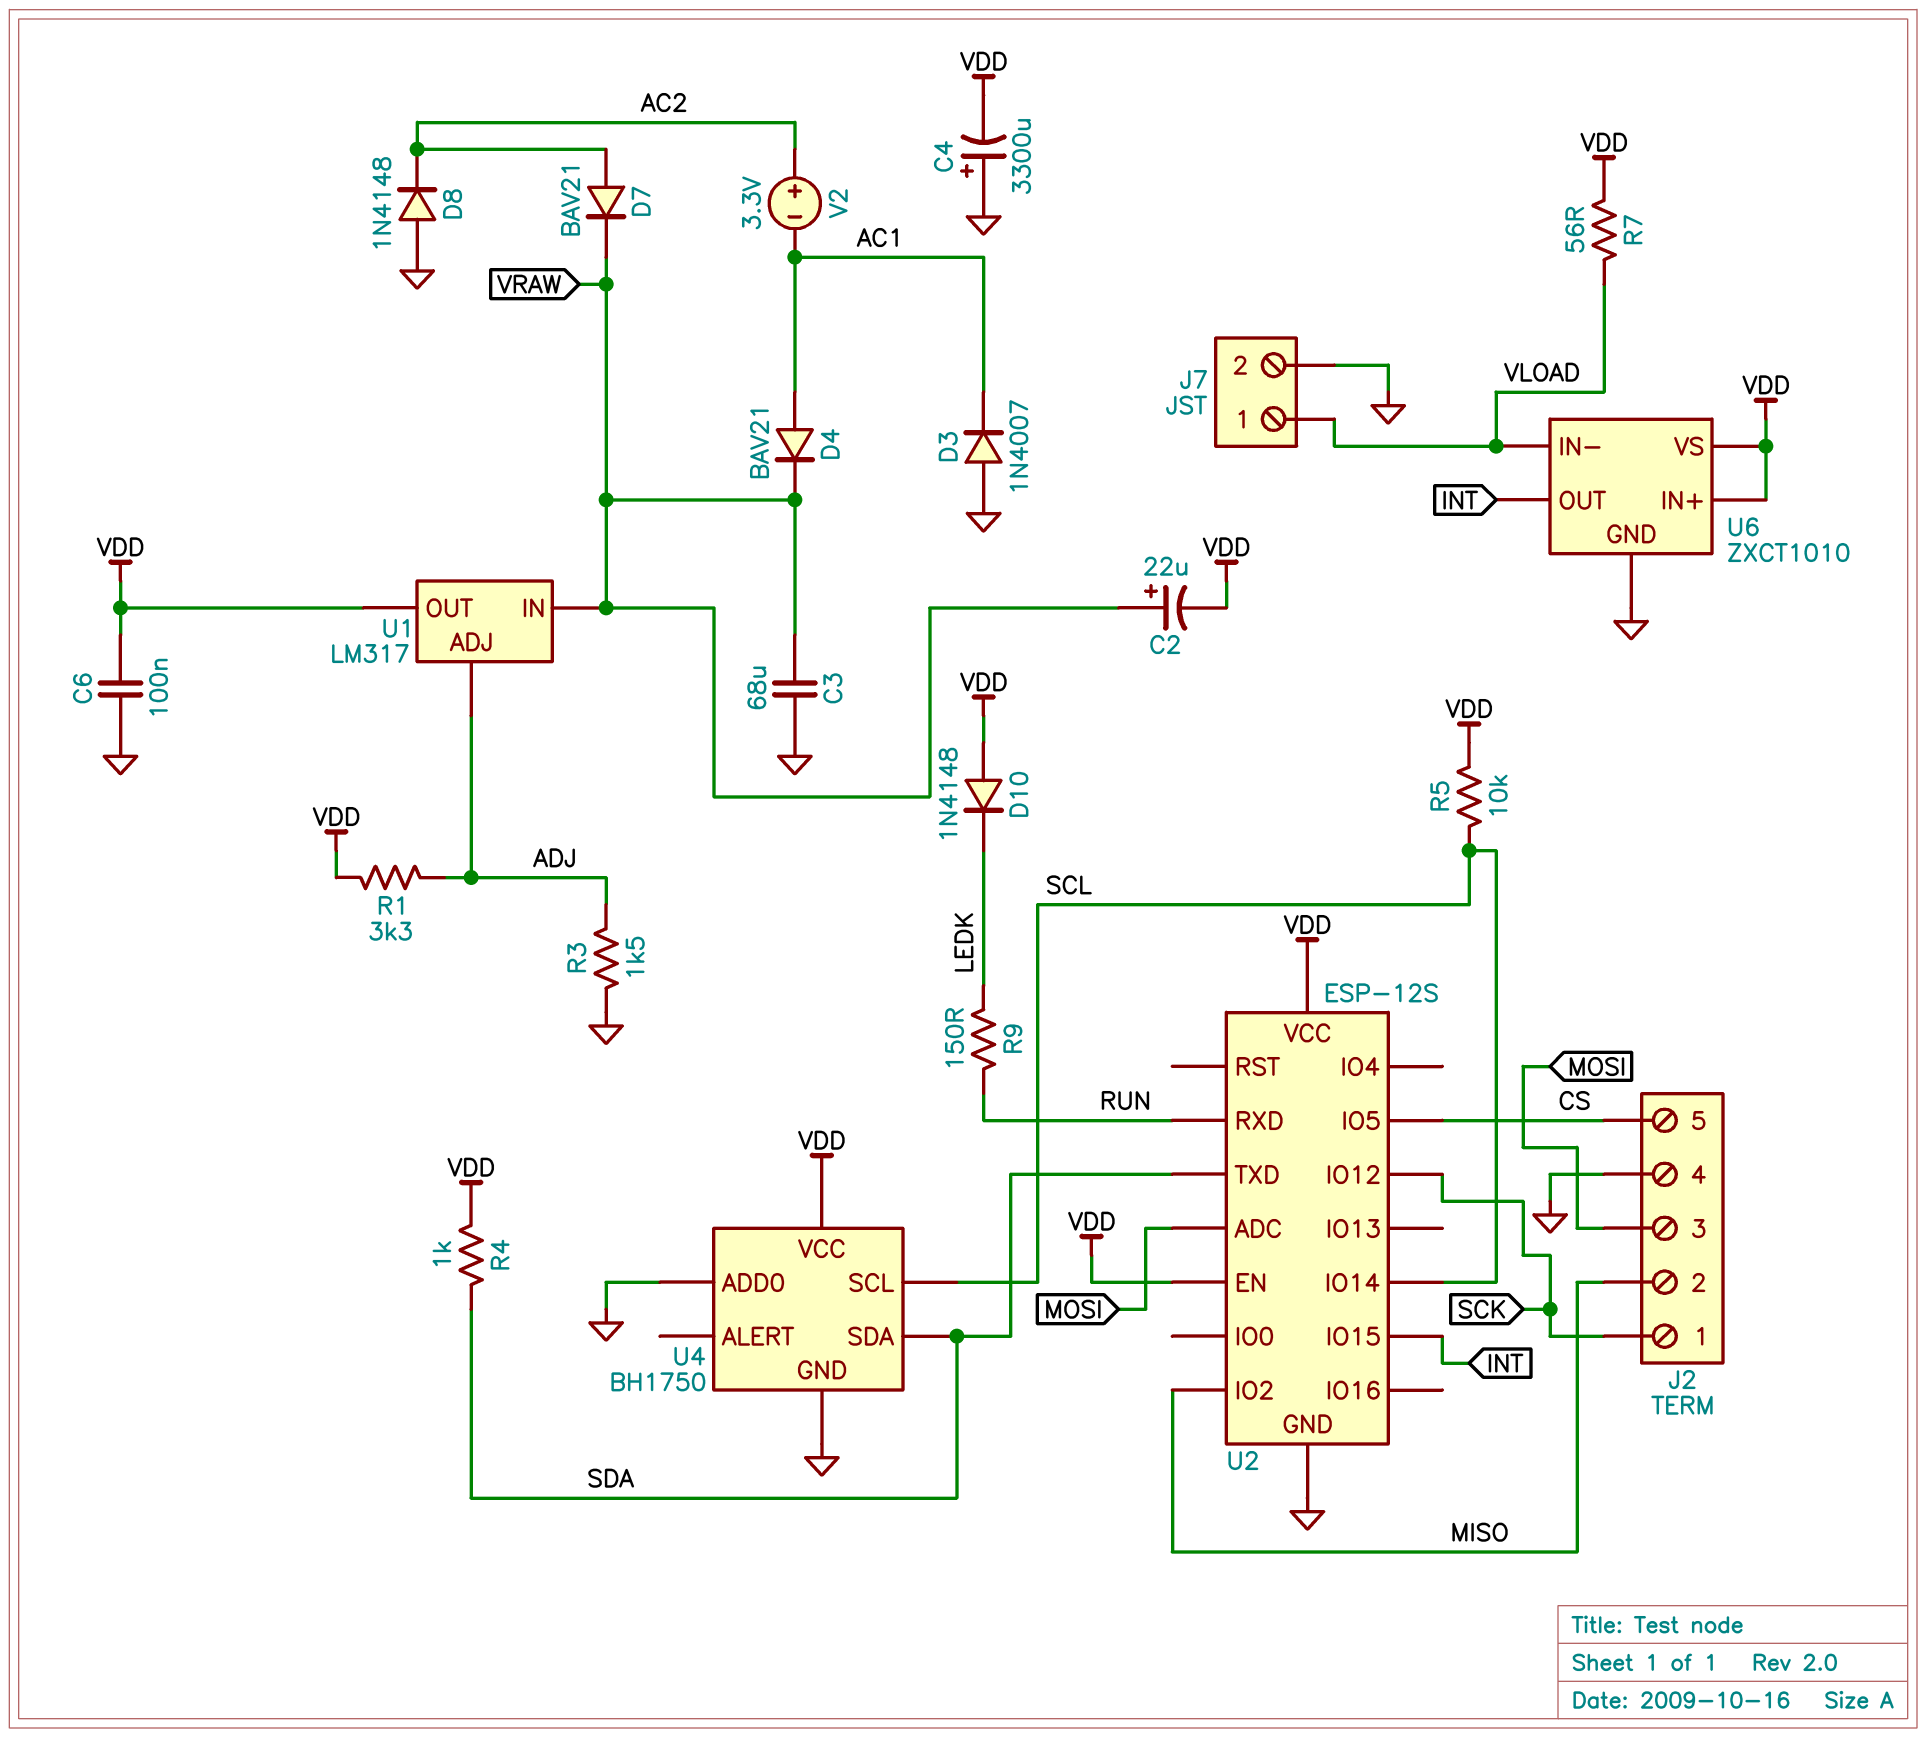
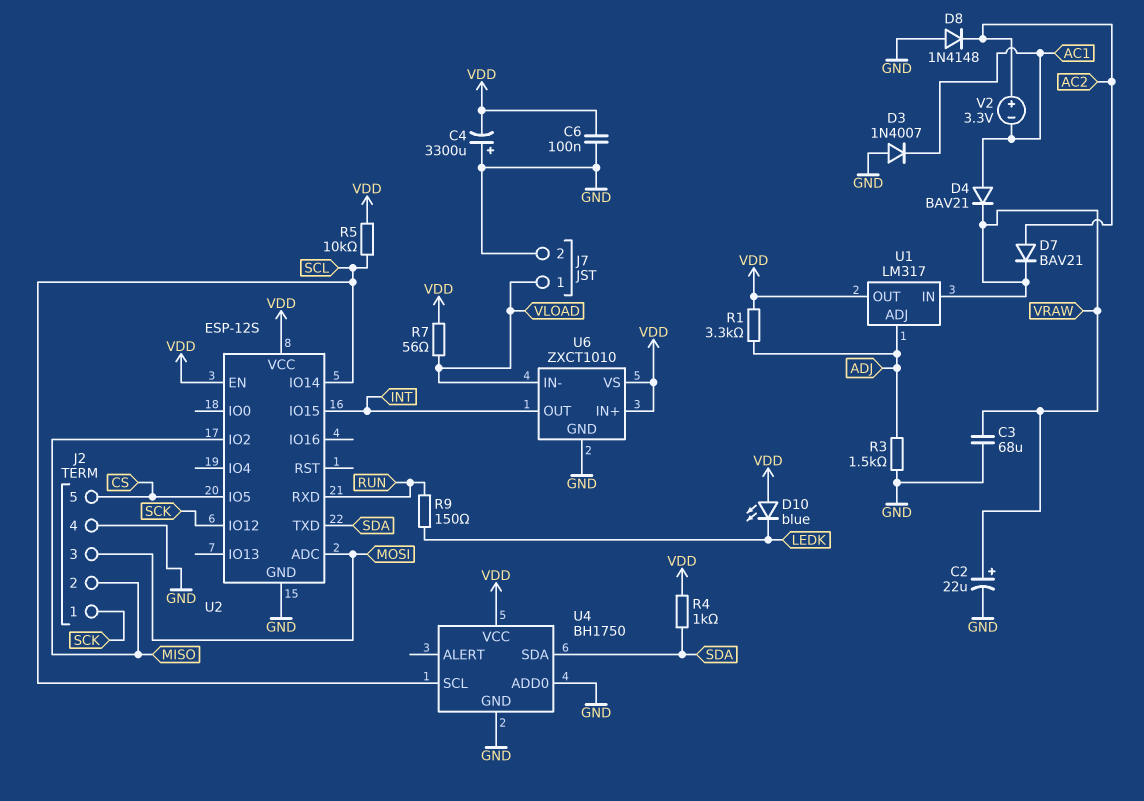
C2: 22uF (plus VRAW, minus VDD) -> 22uF (plus VRAW, minus GND)
D10: diode 1N4148 (A VDD, K LEDK) -> LED blue (A VDD, K LEDK)

